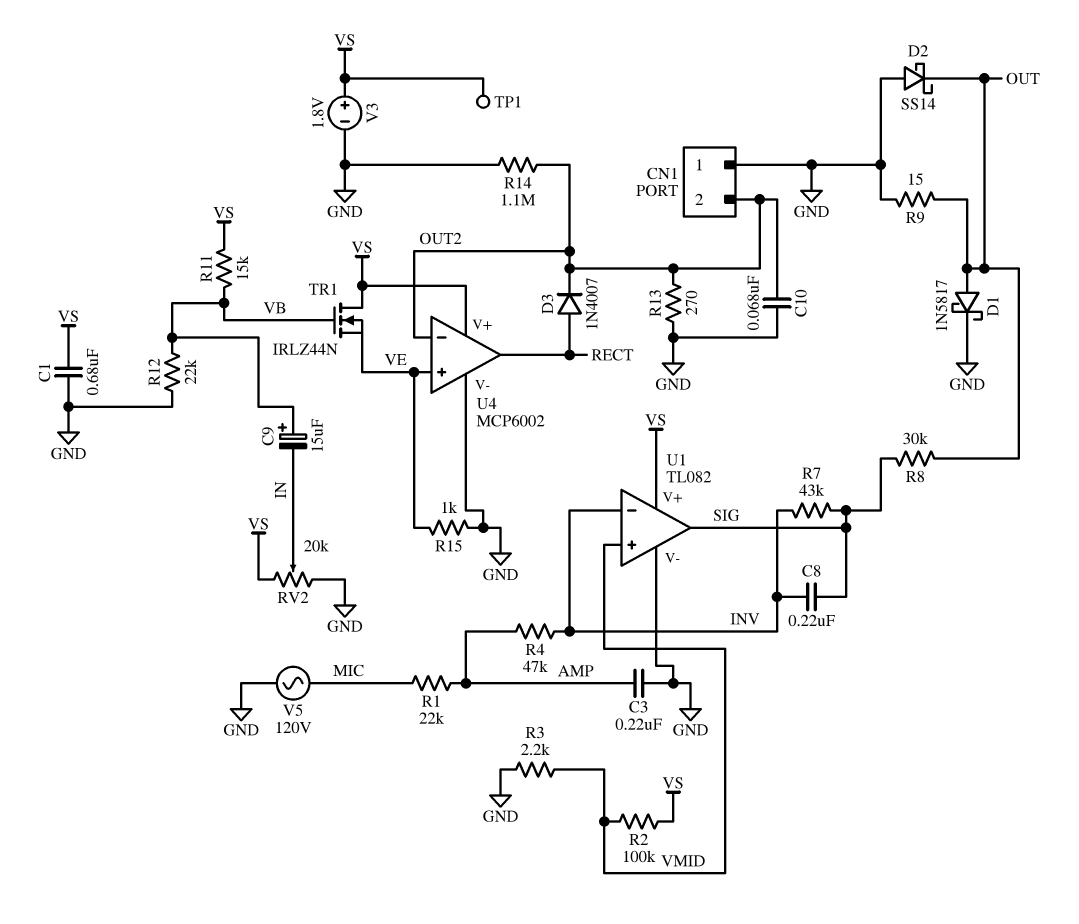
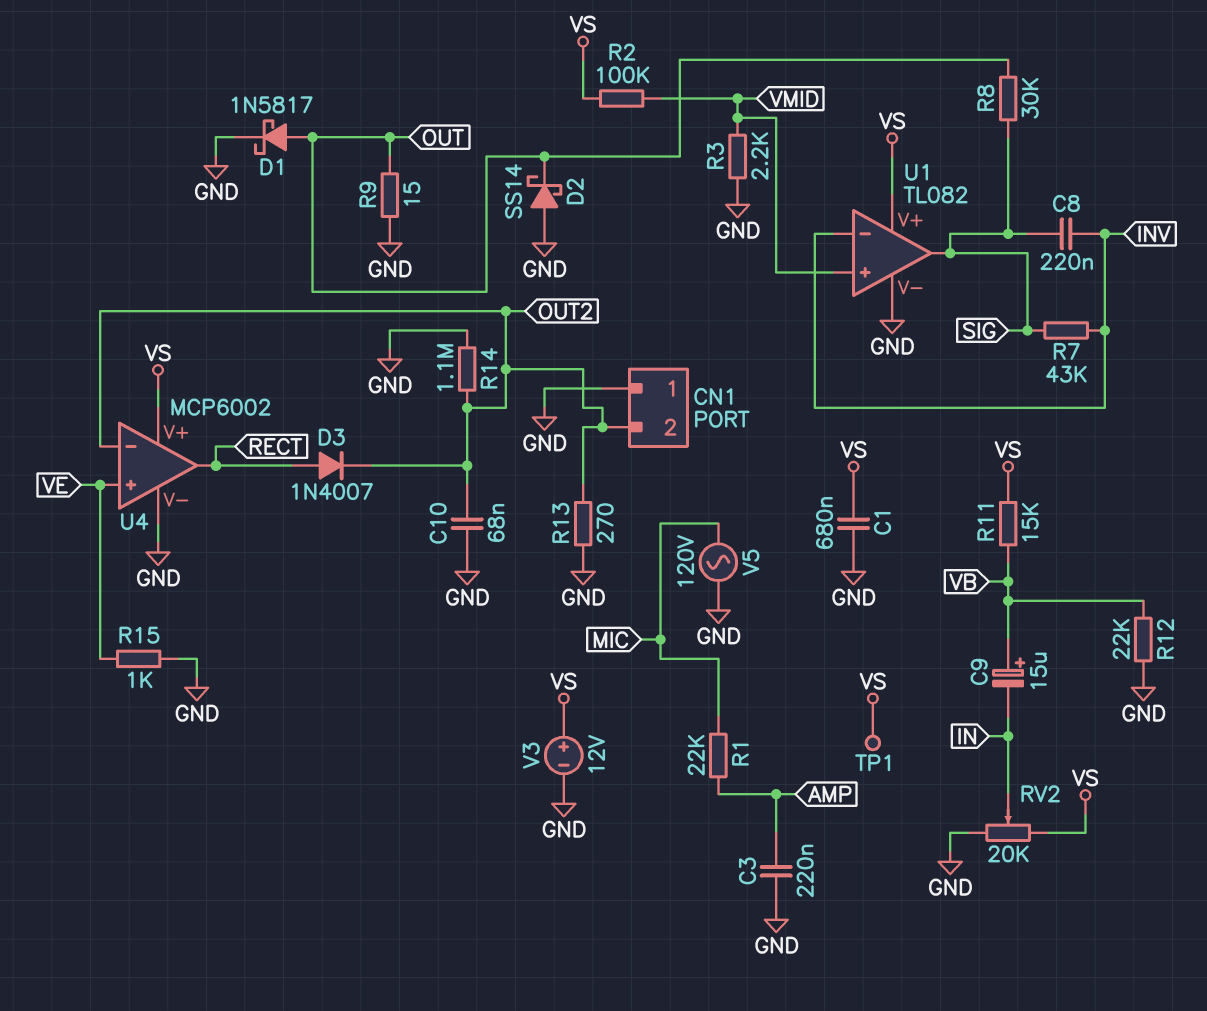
R4: 47k (AMP, INV) -> none
TR1: NMOS IRLZ44N (G VB, D VS, S VE) -> none
V3: 1.8V (plus VS, minus GND) -> 12V (plus VS, minus GND)

